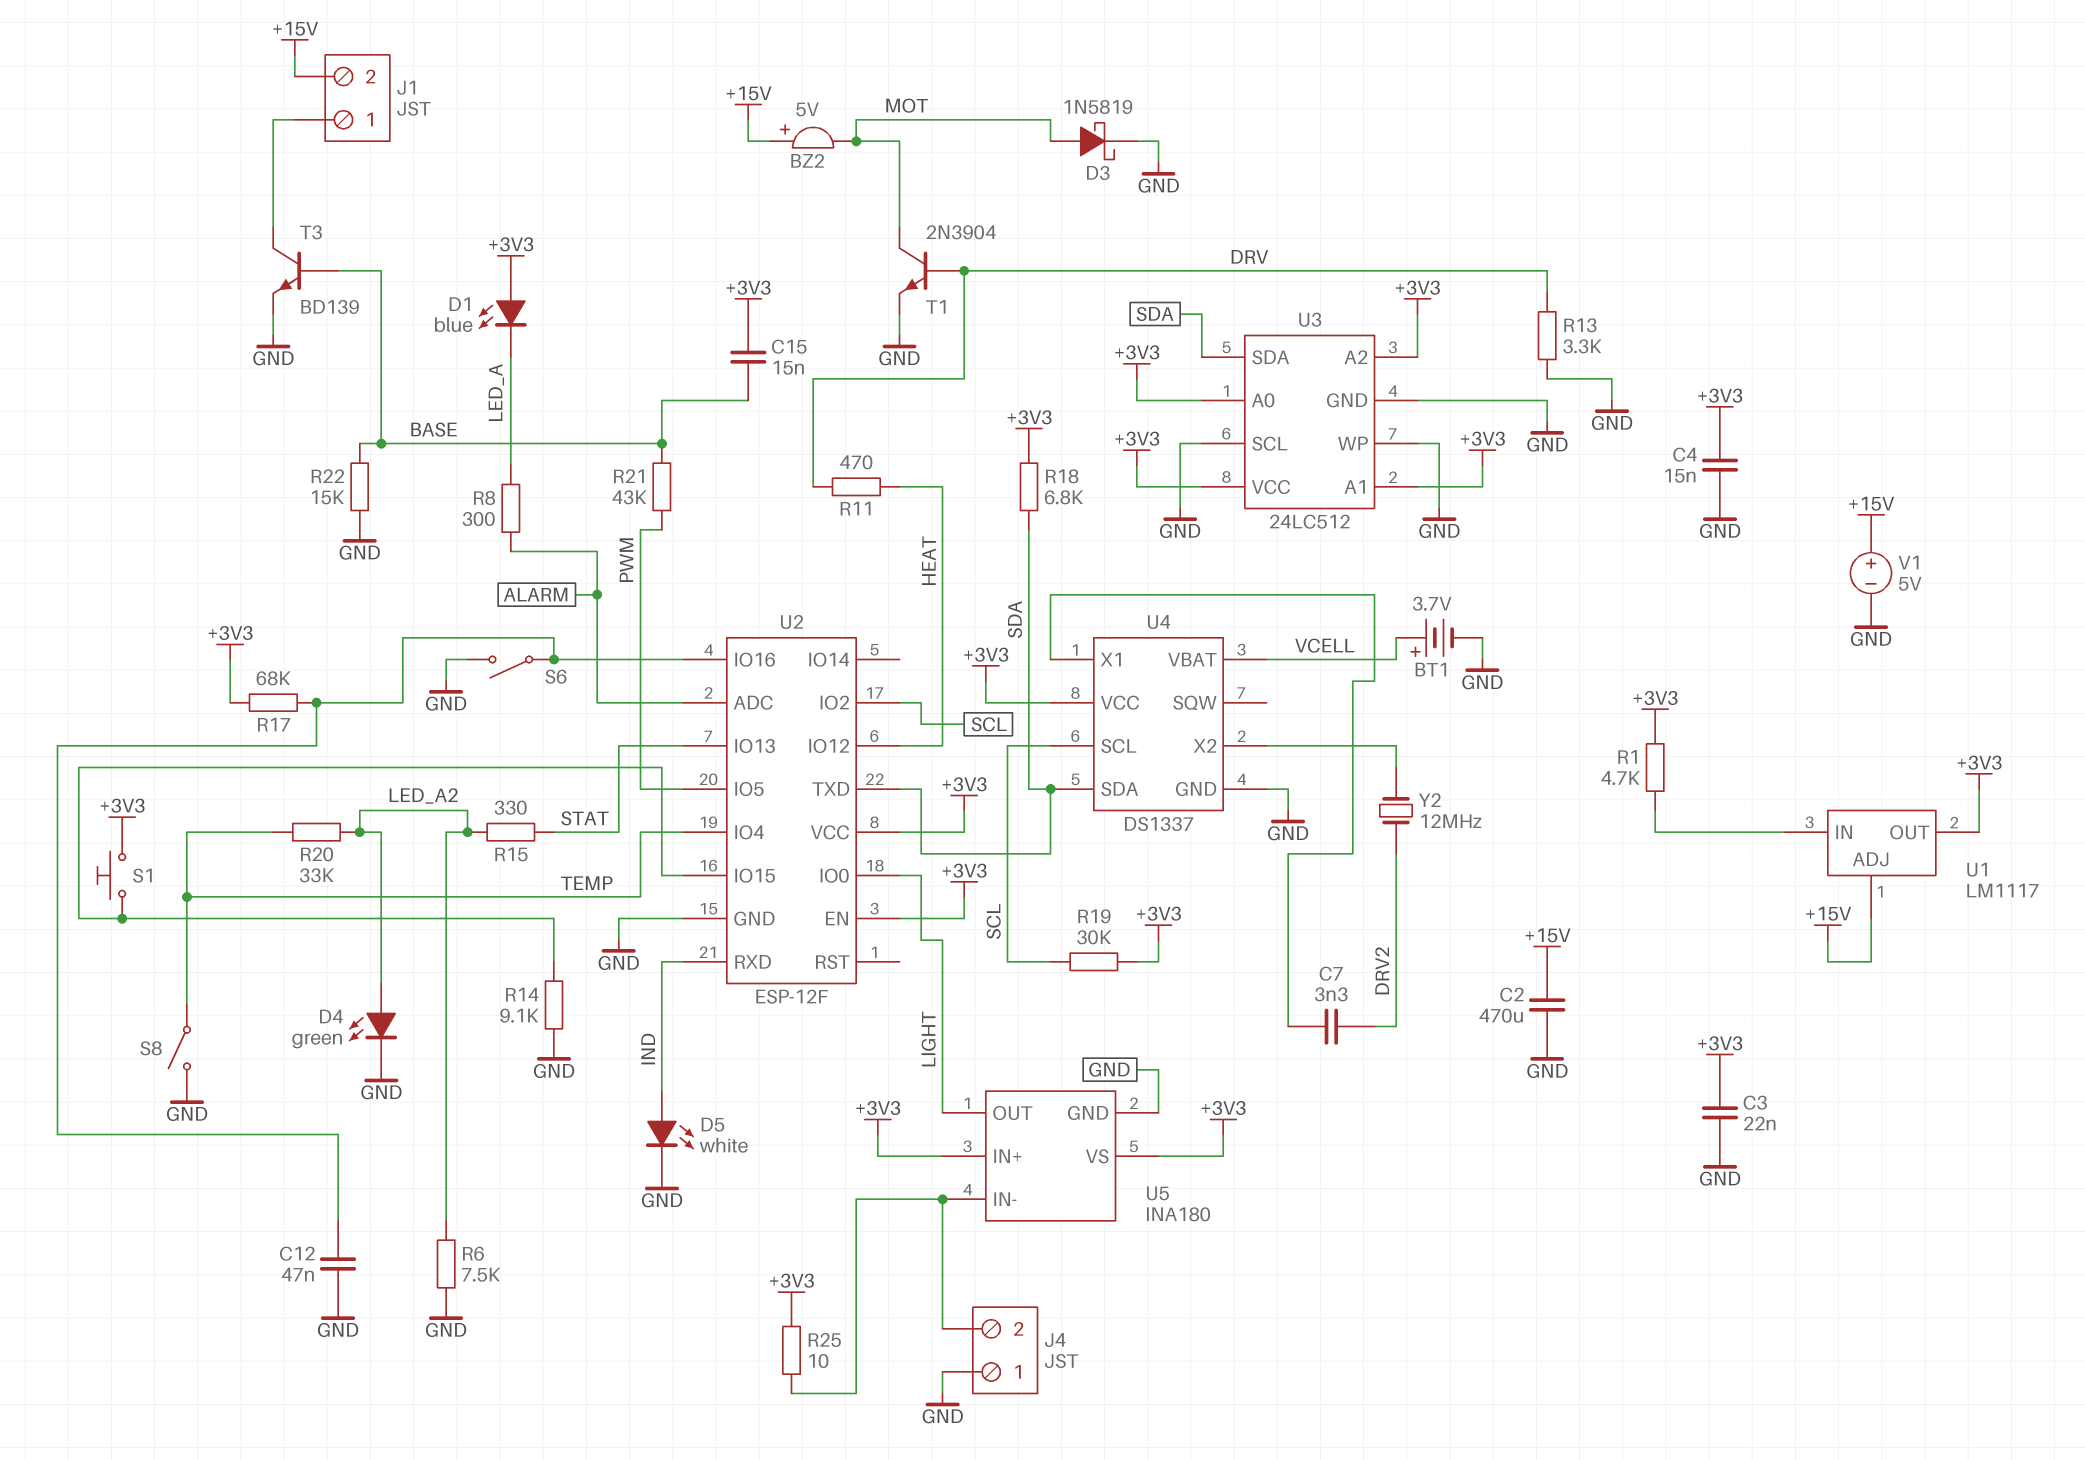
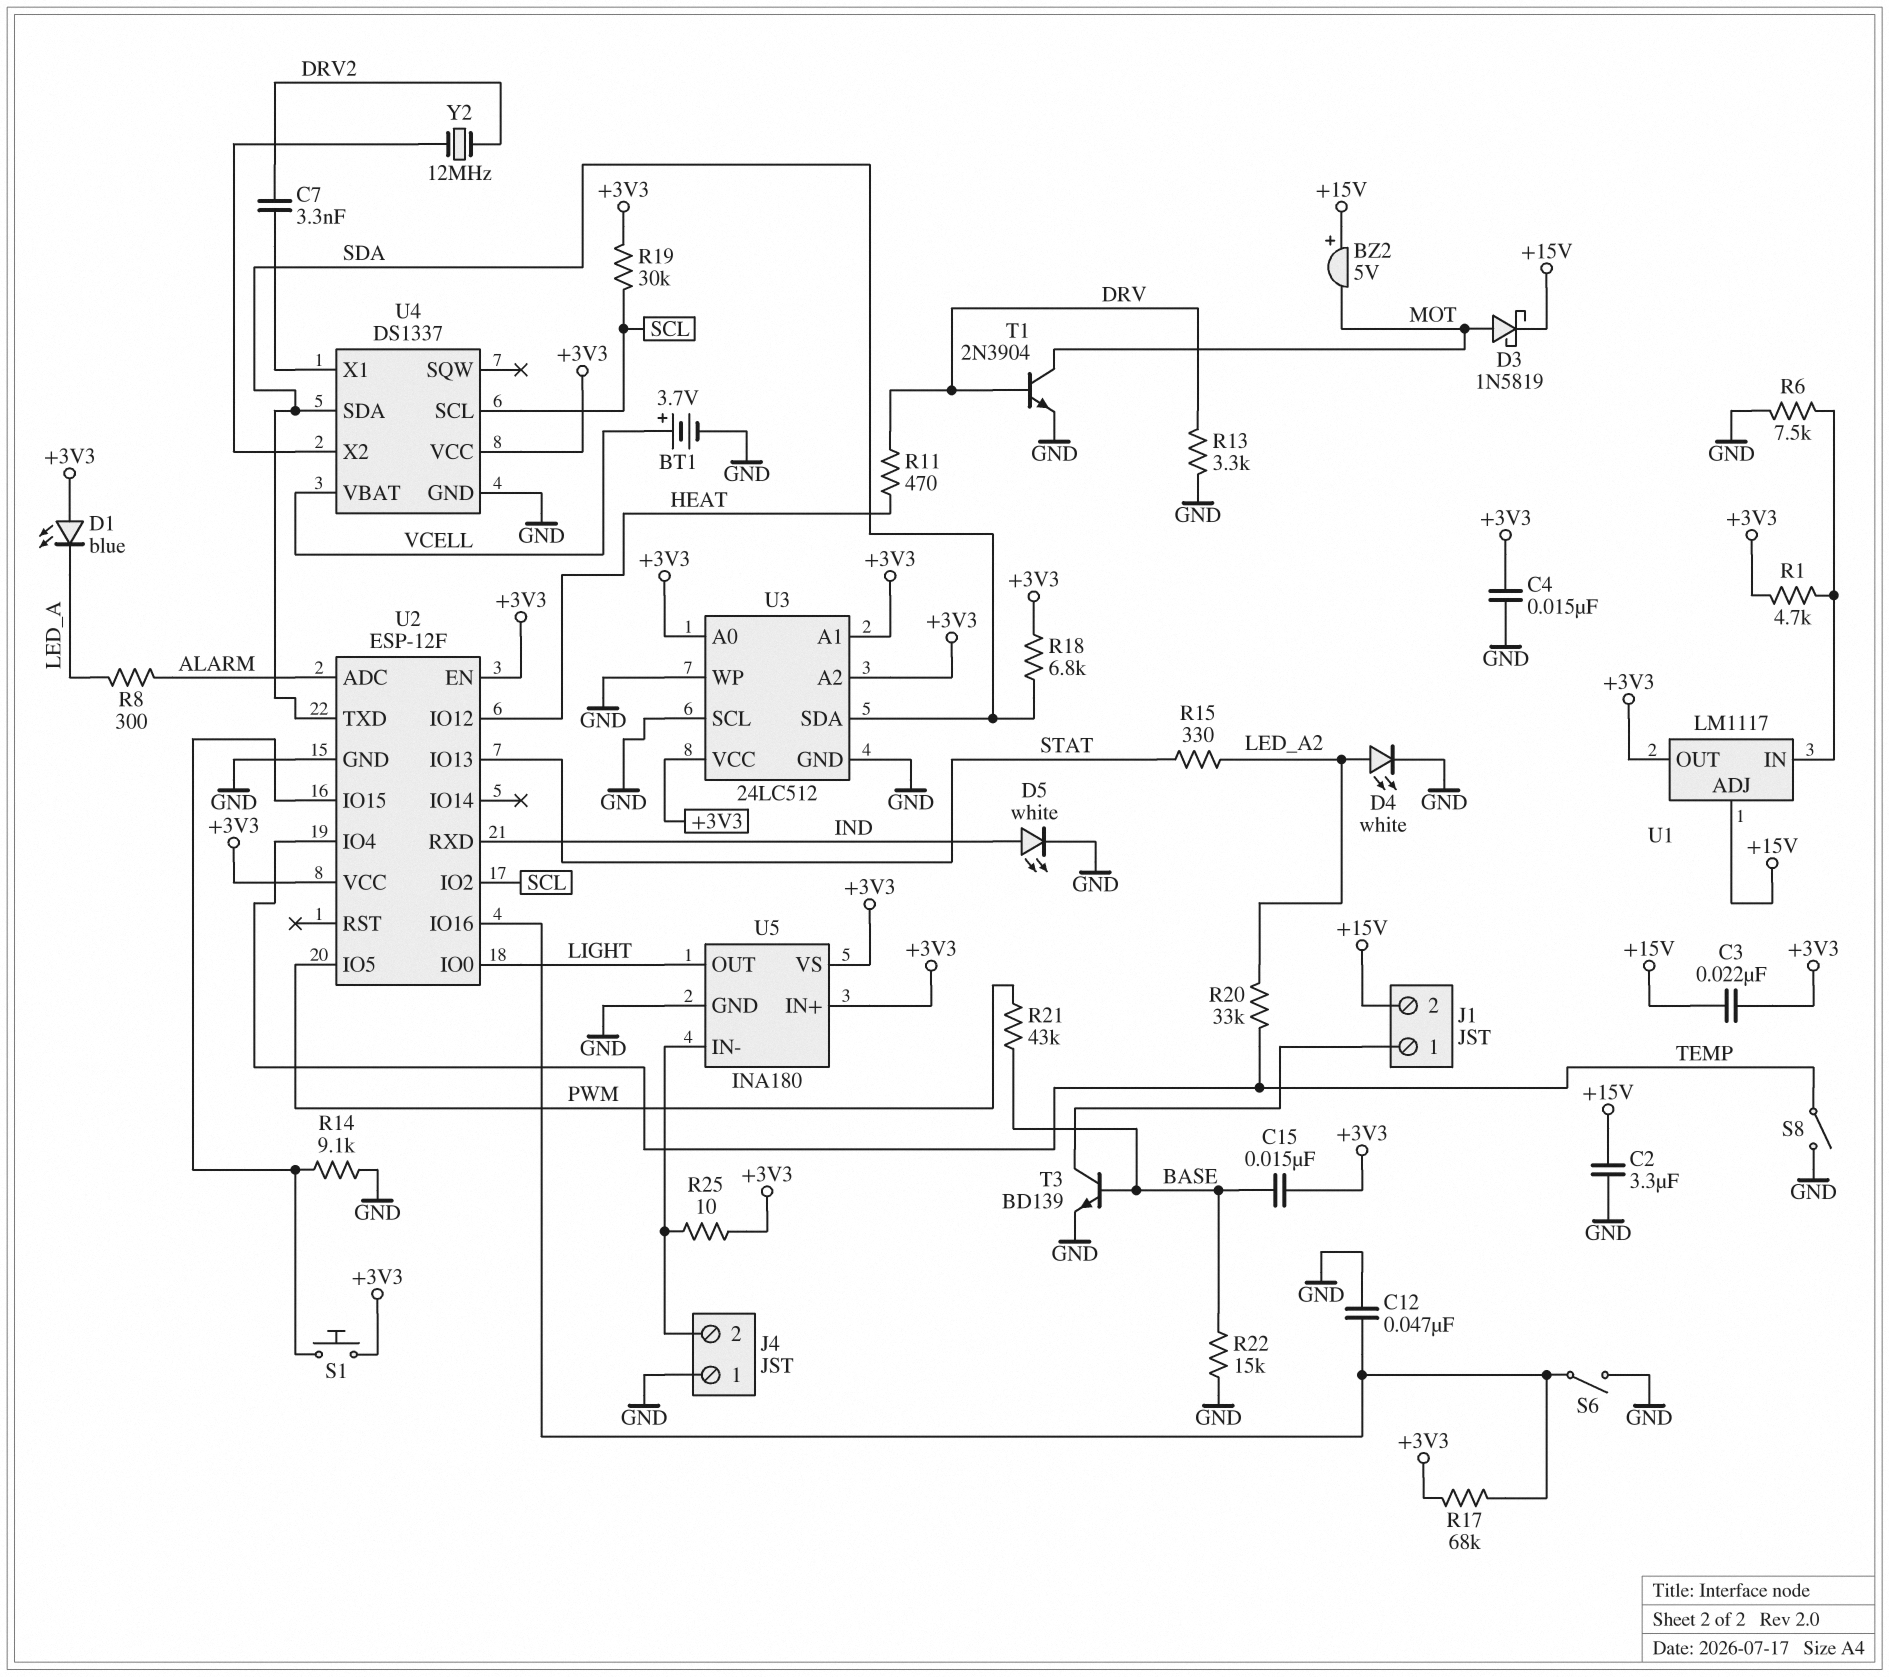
C2: 470uF (+15V, GND) -> 3.3uF (+15V, GND)
C3: 22nF (+3V3, GND) -> 22nF (+3V3, +15V)
D3: schottky 1N5819 (A MOT, K GND) -> schottky 1N5819 (A MOT, K +15V)
D4: LED green (A LED_A2, K GND) -> LED white (A LED_A2, K GND)
R6: 7.5k (GND, LED_A2) -> 7.5k (GND, U1/IN)
V1: 5V (plus +15V, minus GND) -> none

